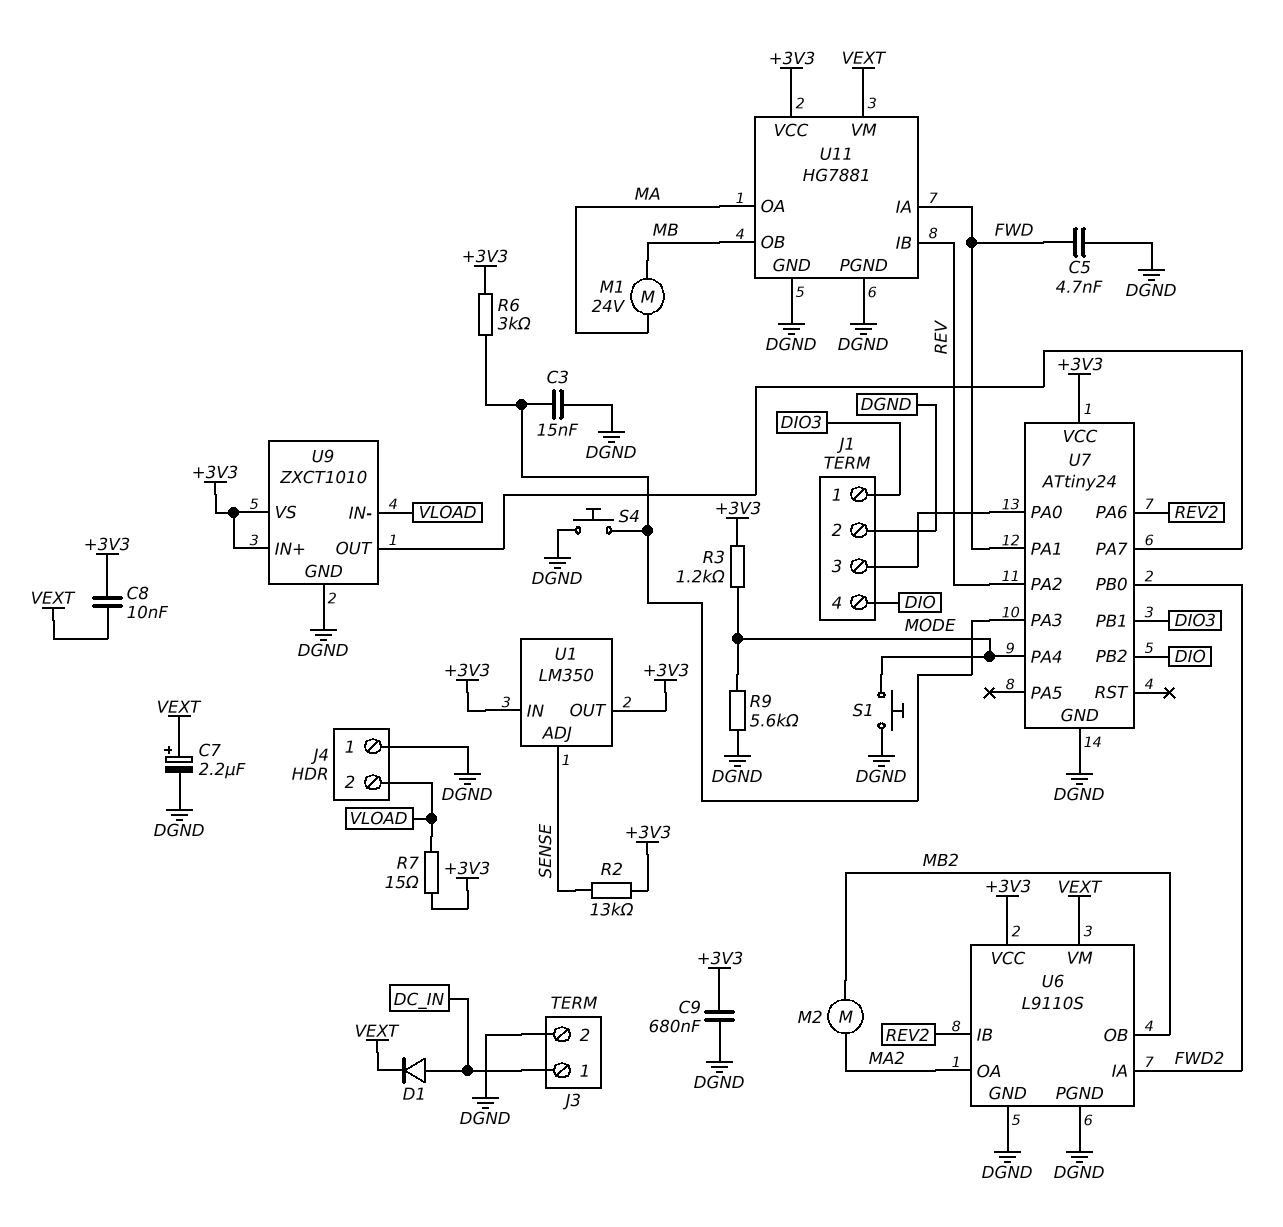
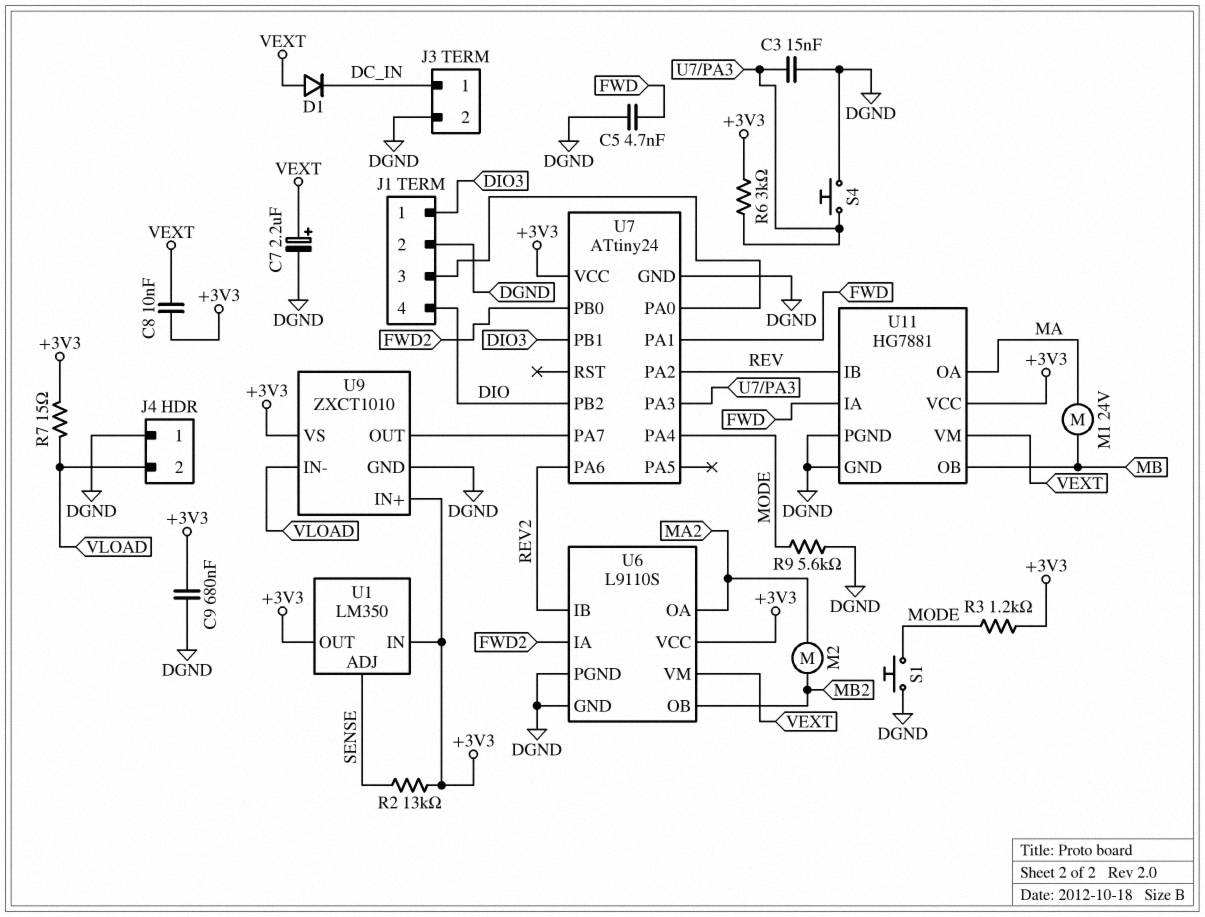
D1: diode (A DC_IN, K VEXT) -> diode (A VEXT, K DC_IN)

